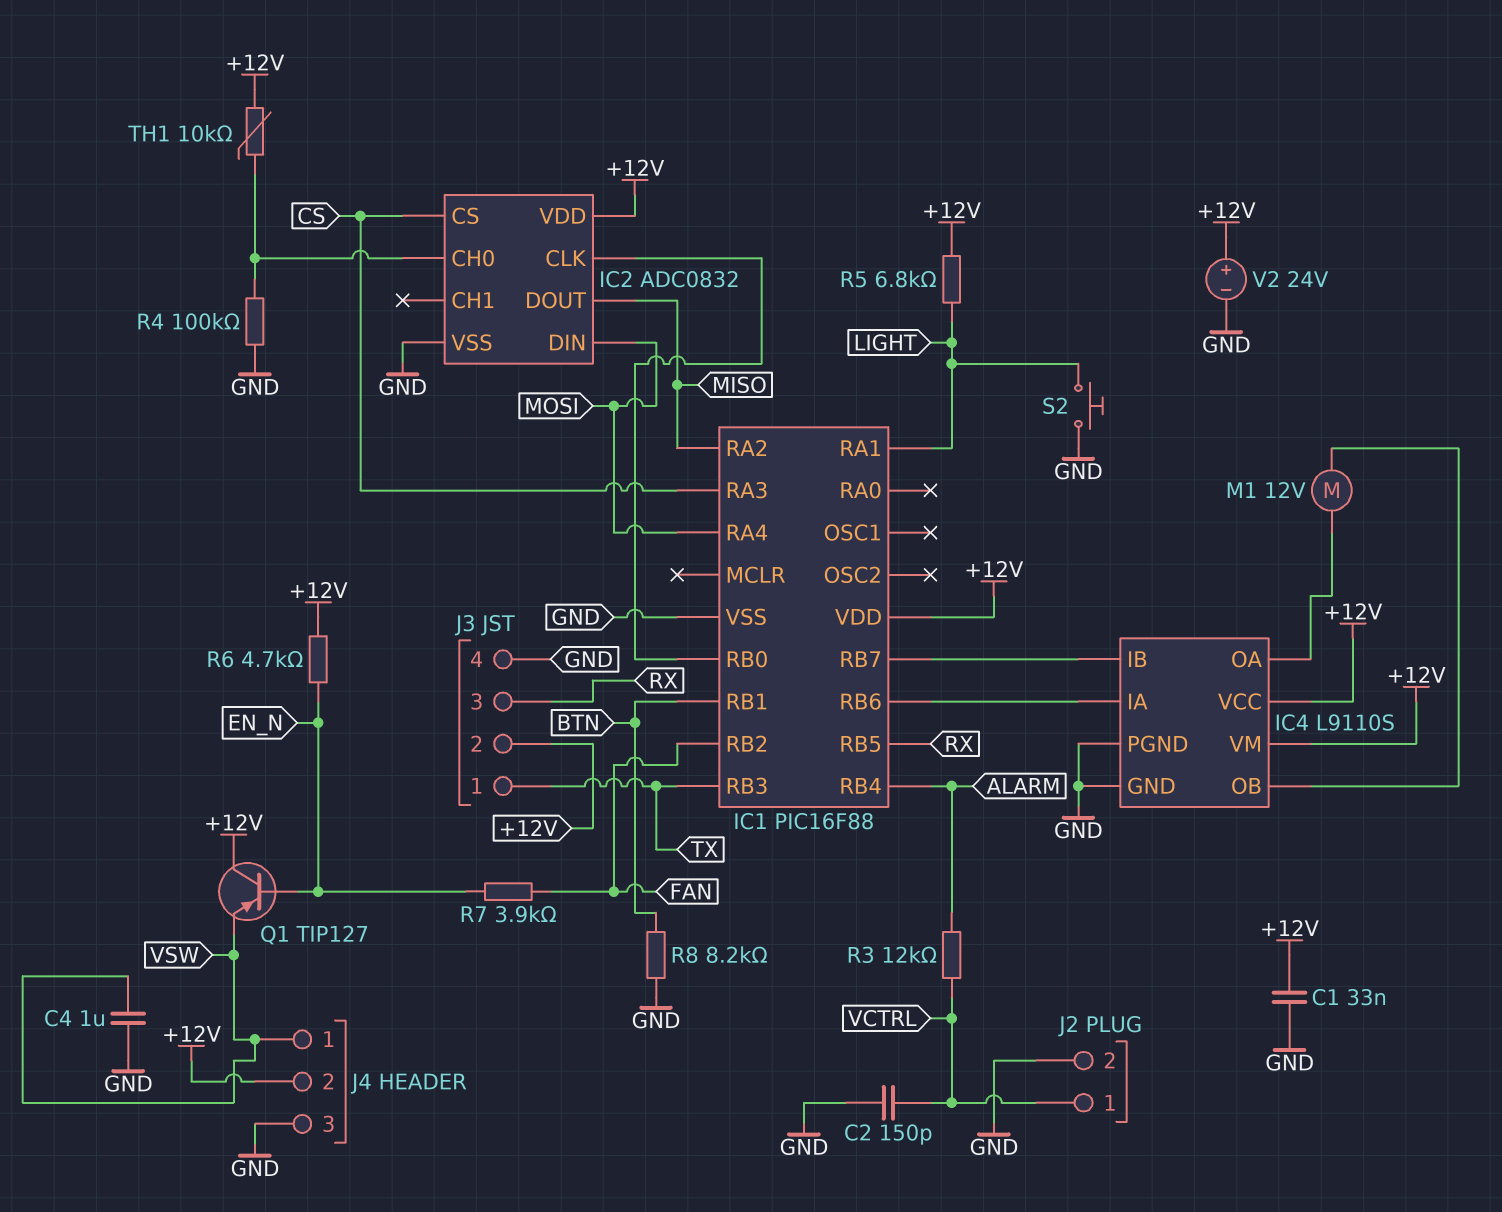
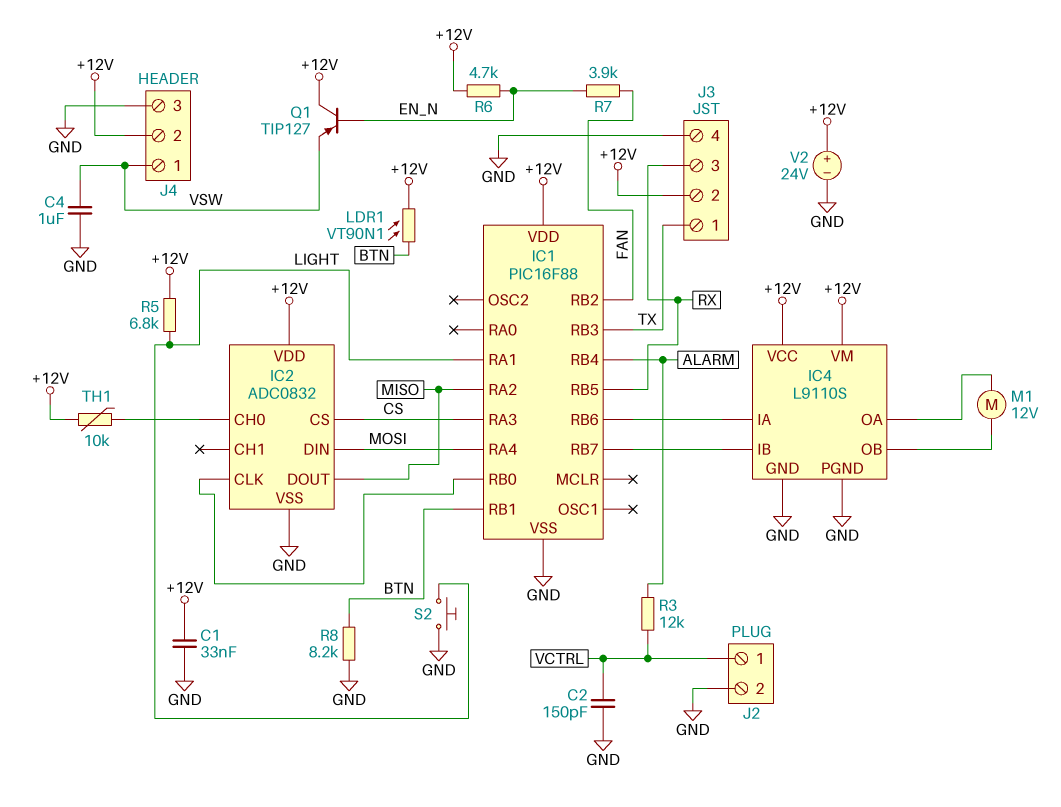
LDR1: none -> VT90N1 (+12V, BTN)
R4: 100k (GND, IC2/CH0) -> none

